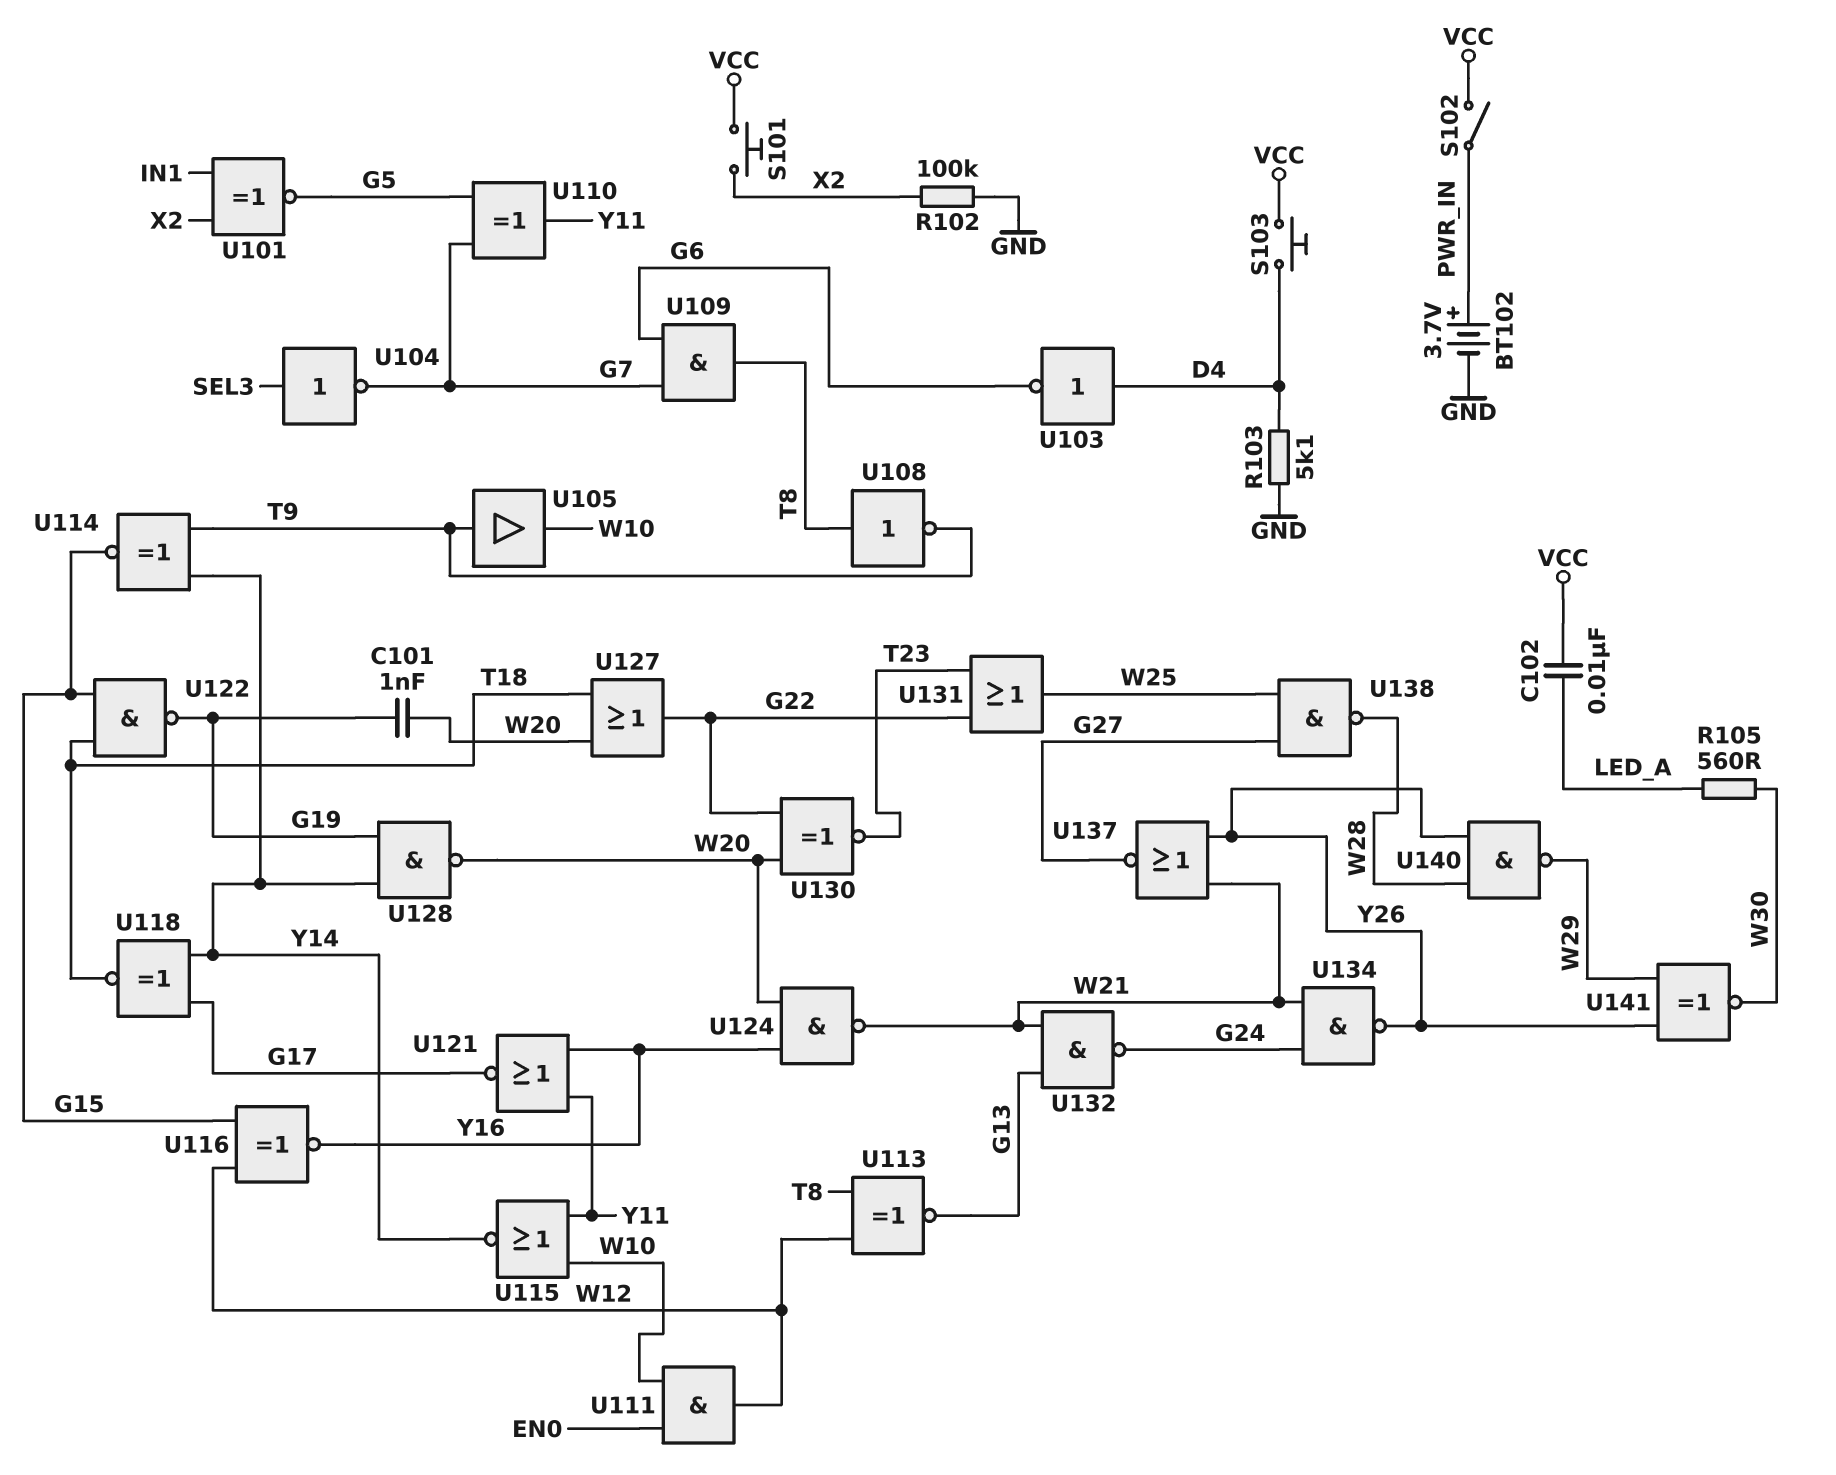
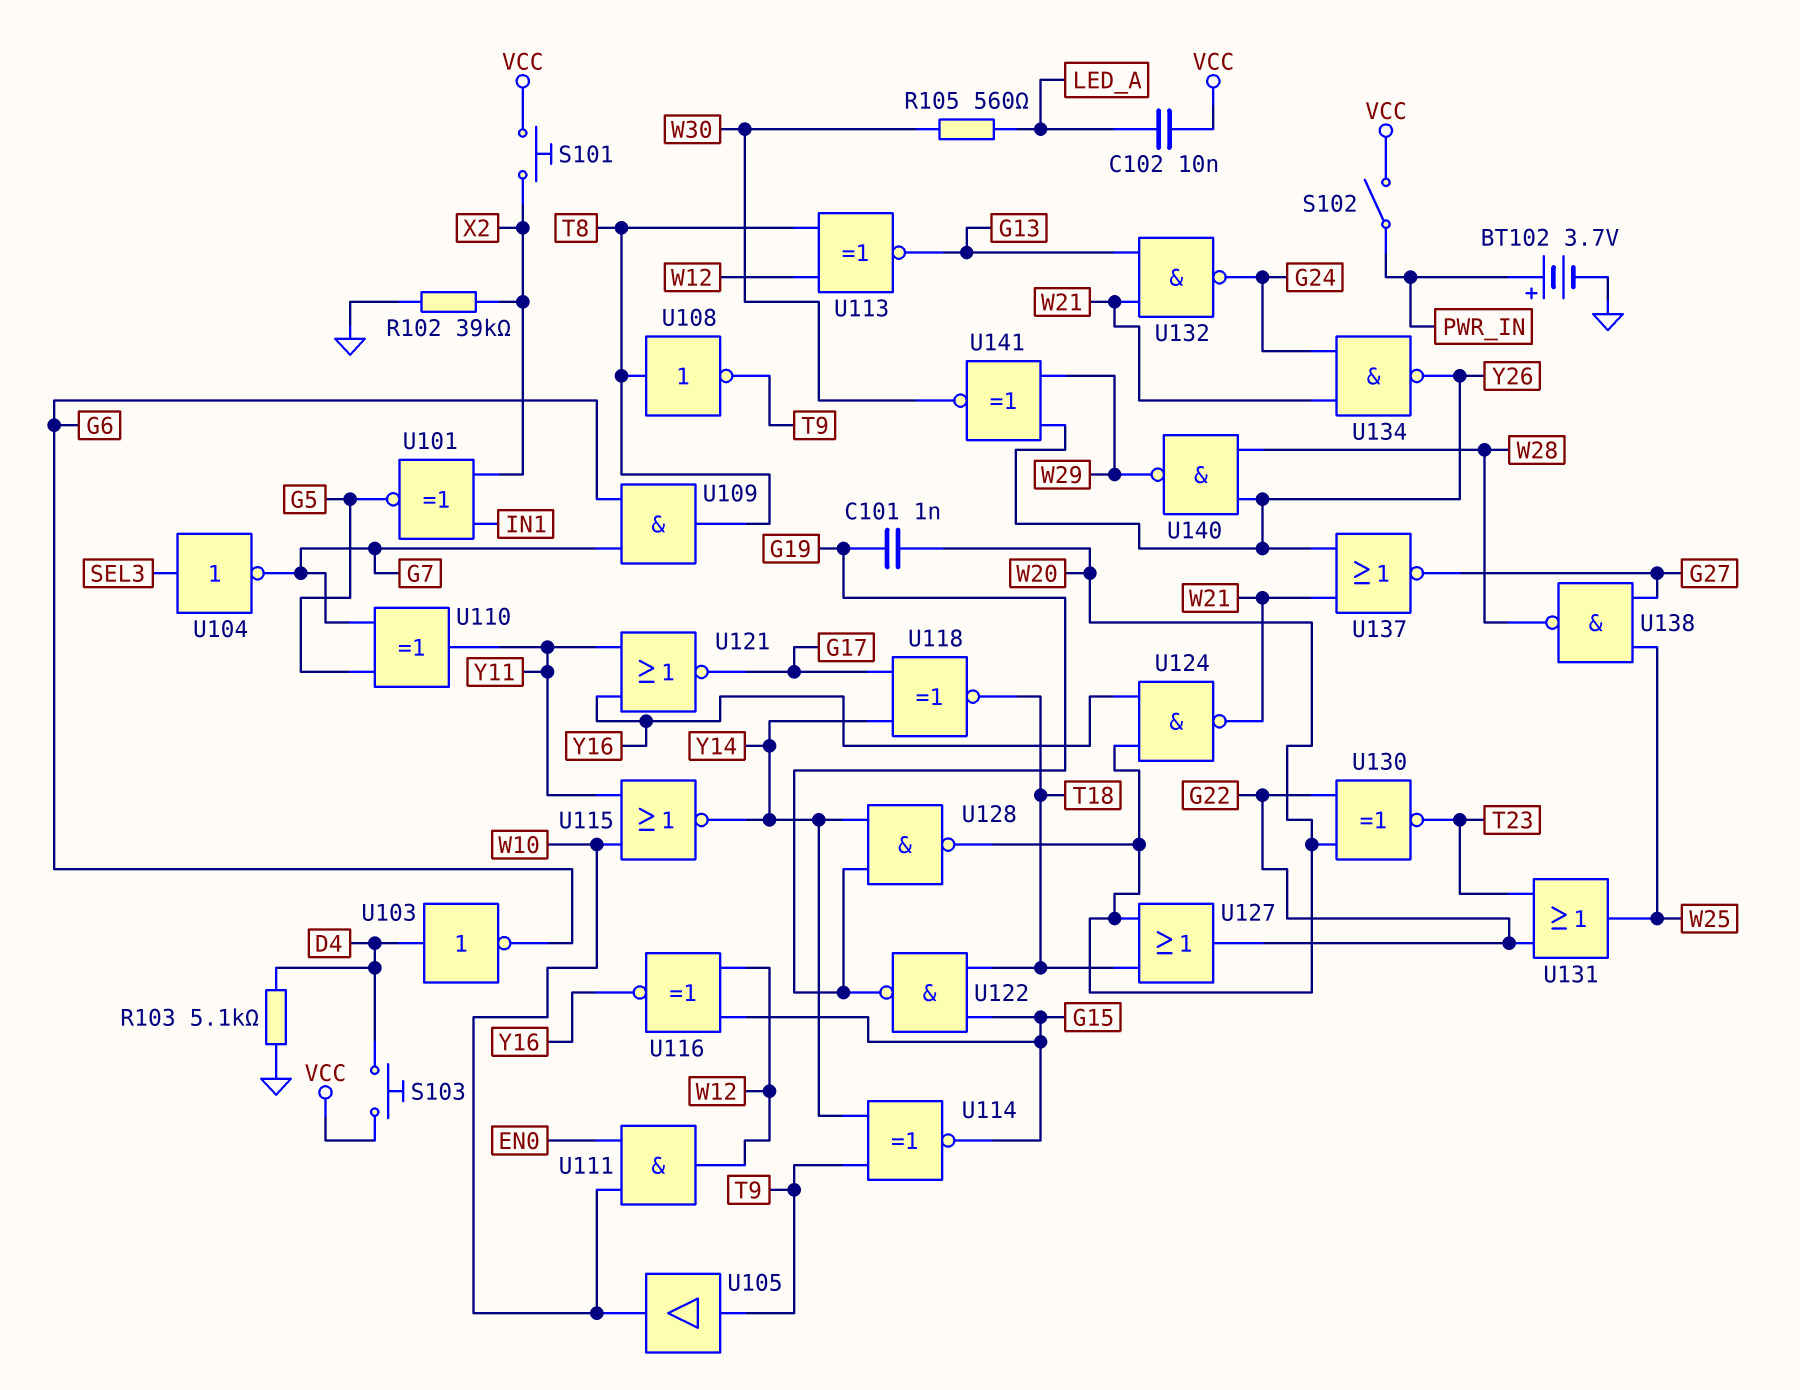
R102: 100k (GND, X2) -> 39k (GND, X2)

